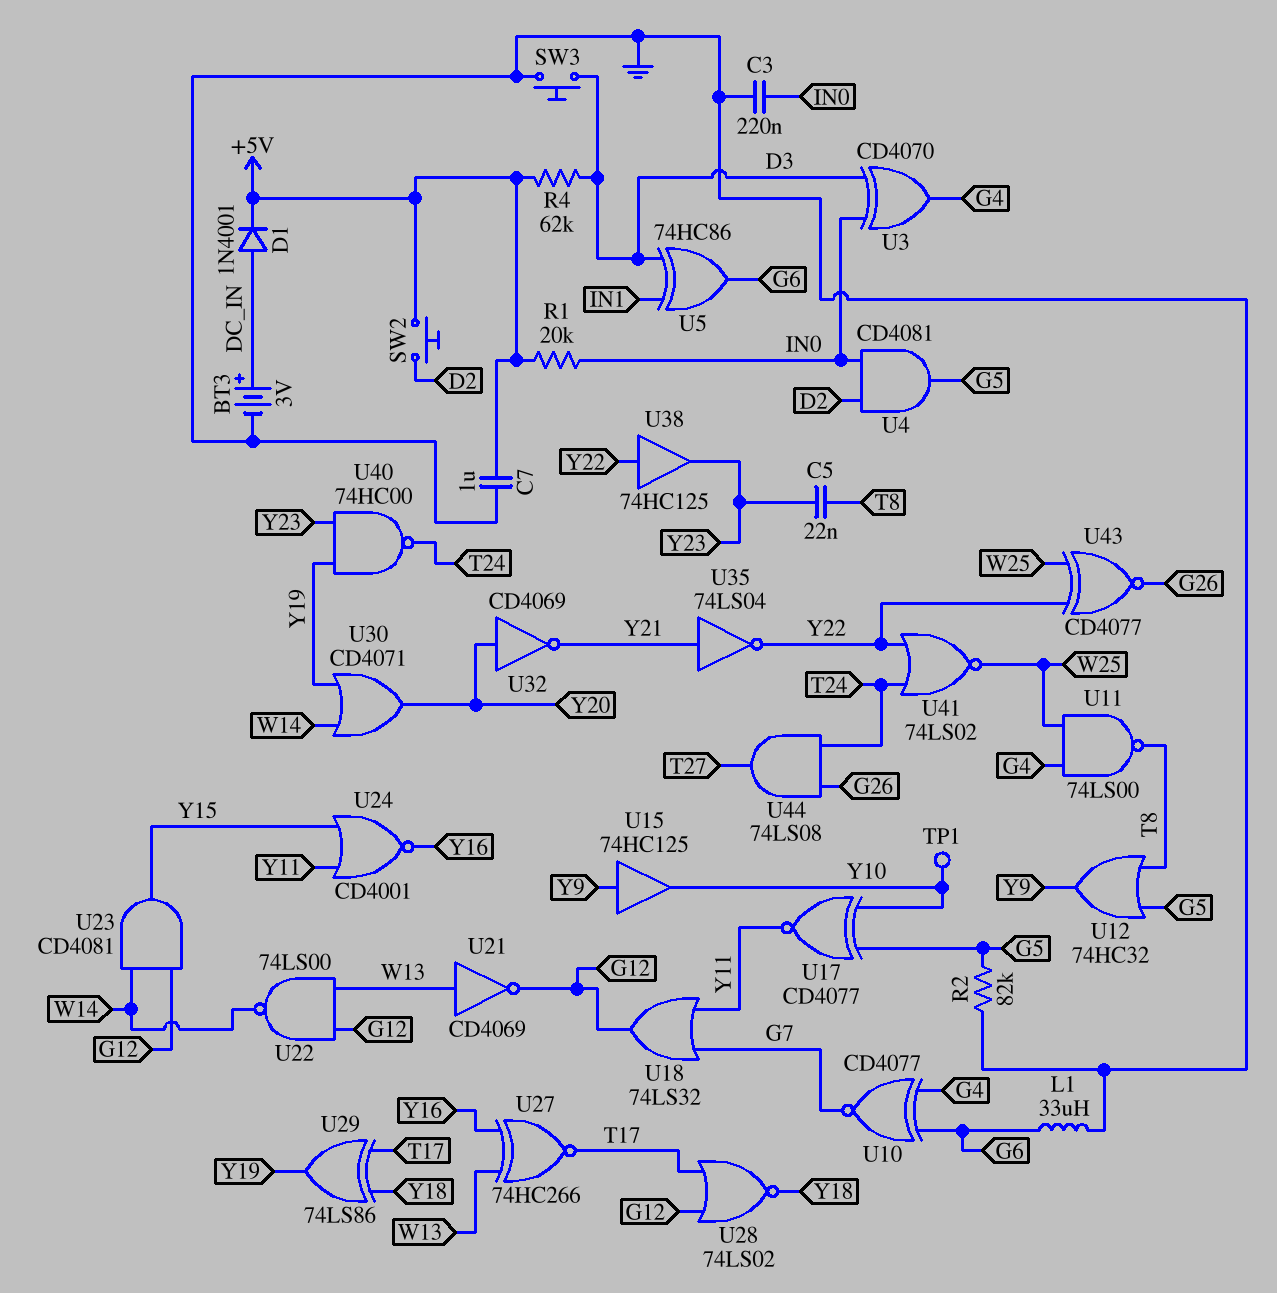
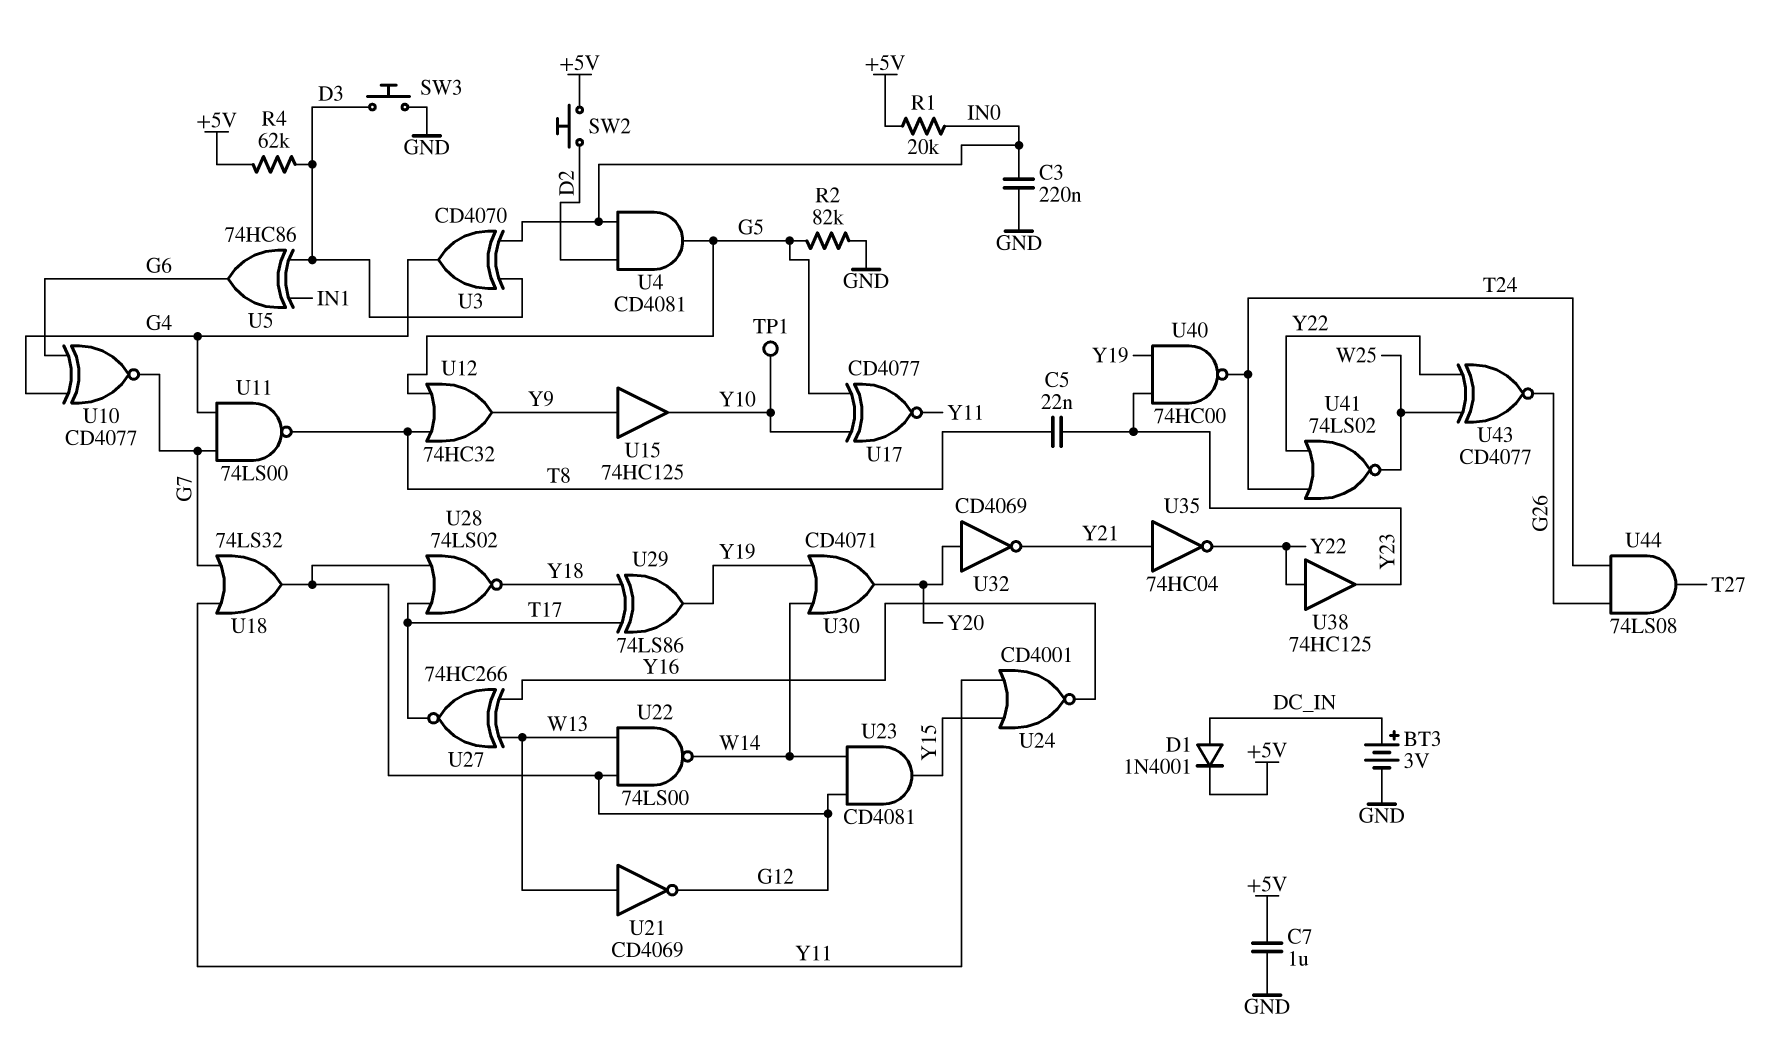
L1: 33uH (G6, GND) -> none
U11: NAND 74LS00 (in G4, in W25, out T8) -> NAND 74LS00 (in G4, in G7, out T8)
U35: NOT 74LS04 (in Y21, out Y22) -> NOT 74HC04 (in Y21, out Y22)

